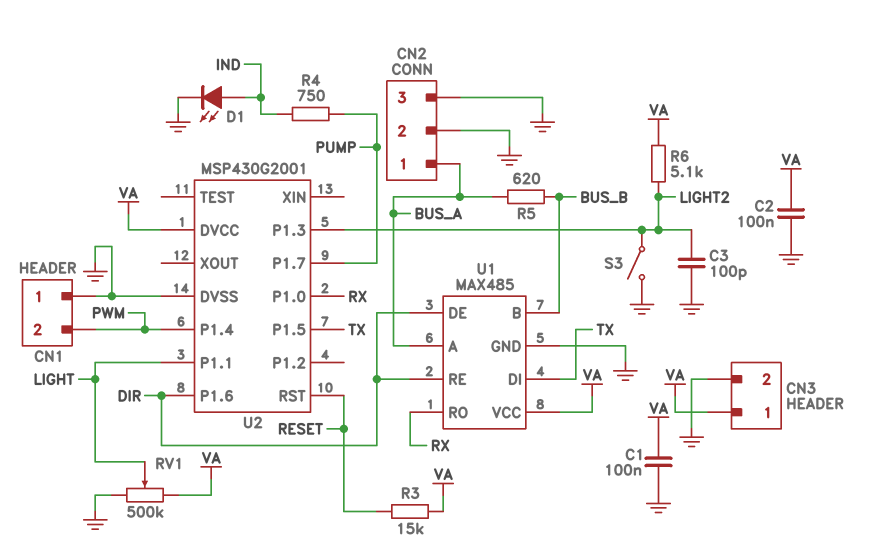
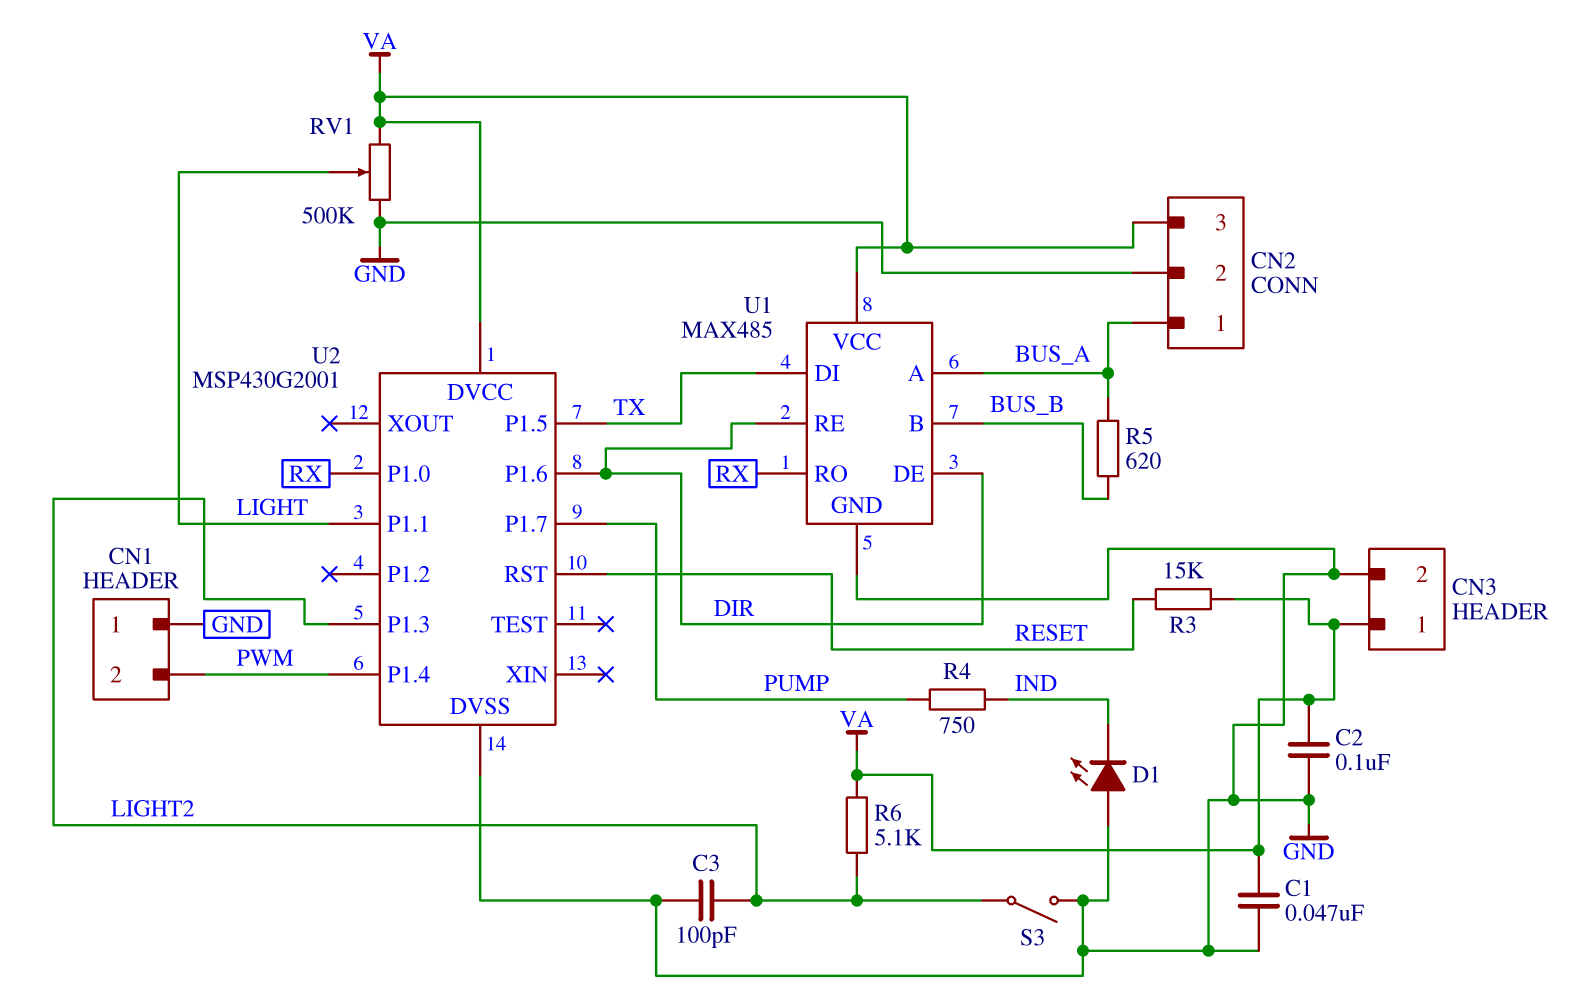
C1: 100nF (GND, VA) -> 47nF (GND, VA)
CN2 pin 3: GND -> VA
D1: LED (A IND, K GND) -> LED (A GND, K IND)

